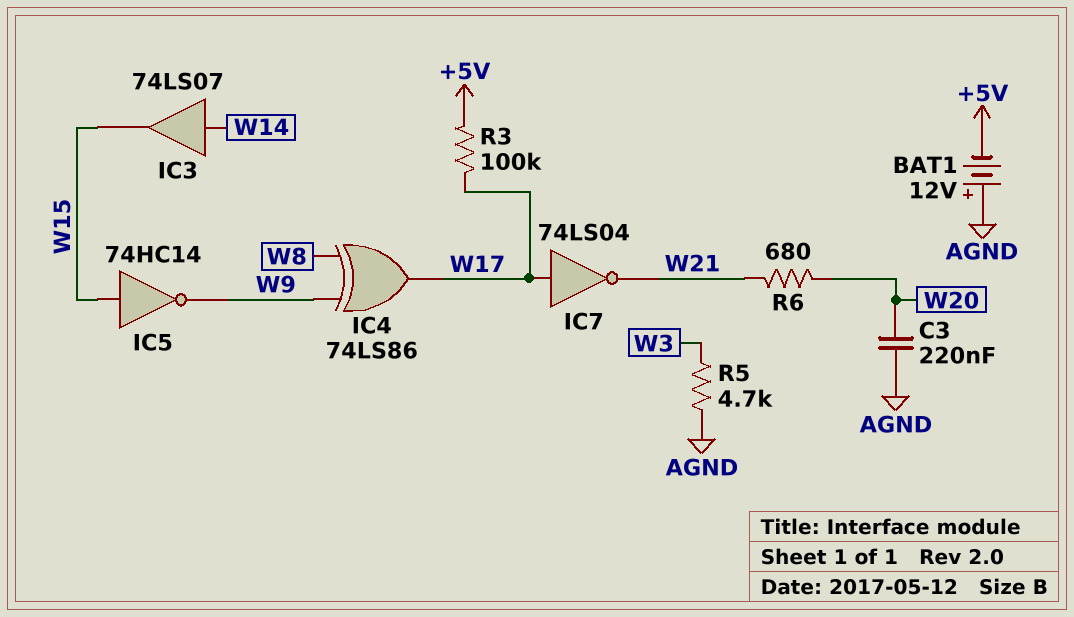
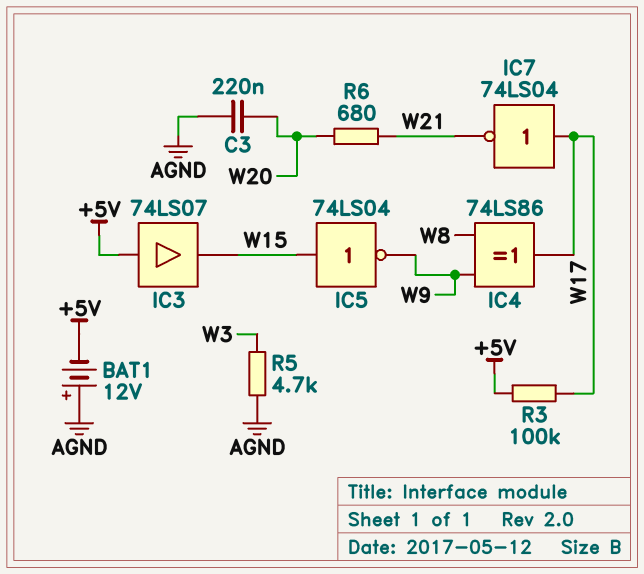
IC3: buffer 74LS07 (in W14, out W15) -> buffer 74LS07 (in +5V, out W15)
IC5: NOT 74HC14 (in W15, out W9) -> NOT 74LS04 (in W15, out W9)

